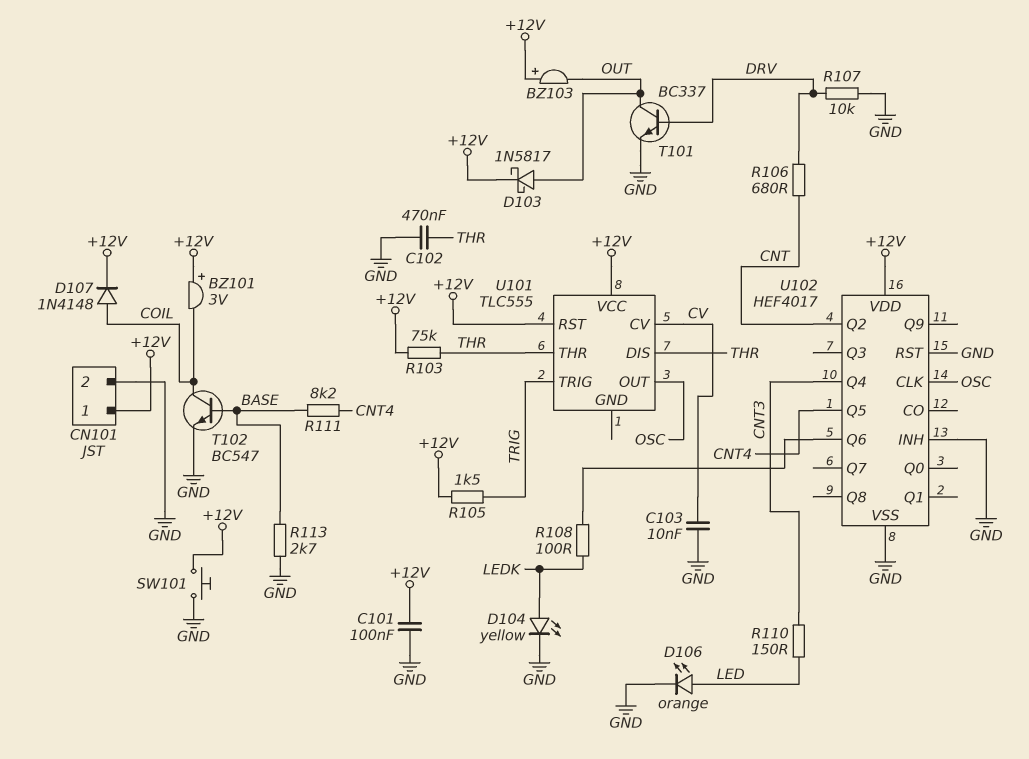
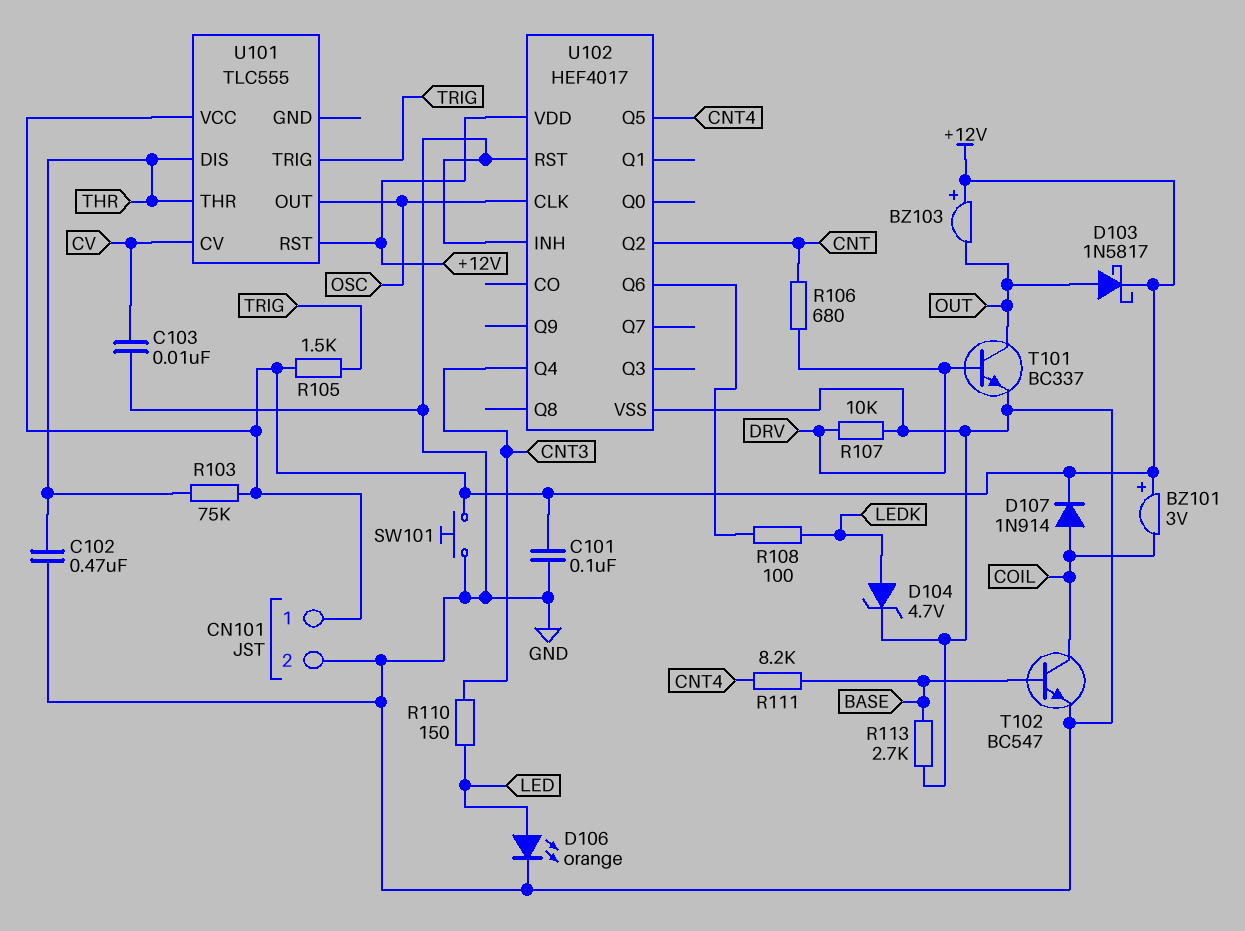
D104: LED yellow (A LEDK, K GND) -> zener 4.7V (A LEDK, K GND)
D107: diode 1N4148 (A COIL, K +12V) -> diode 1N914 (A COIL, K +12V)

